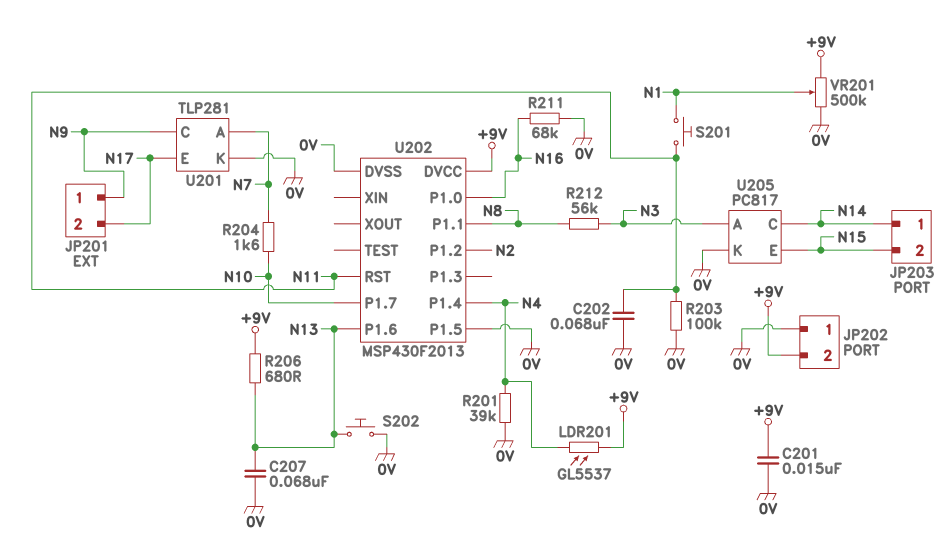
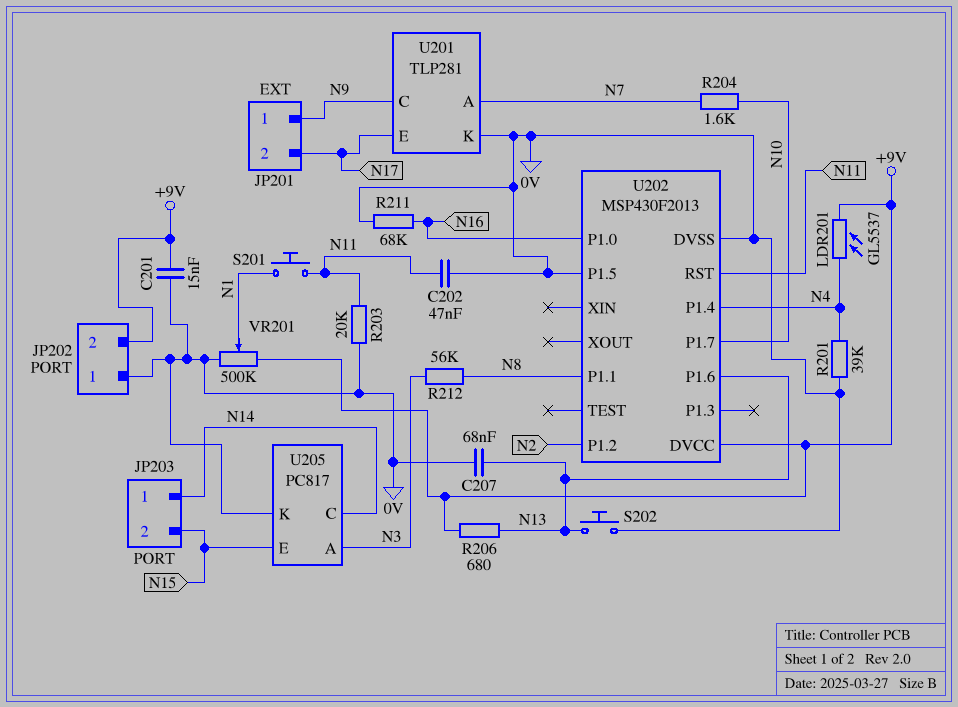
C202: 68nF (0V, N11) -> 47nF (0V, N11)
R203: 100k (0V, N11) -> 20k (0V, N11)

